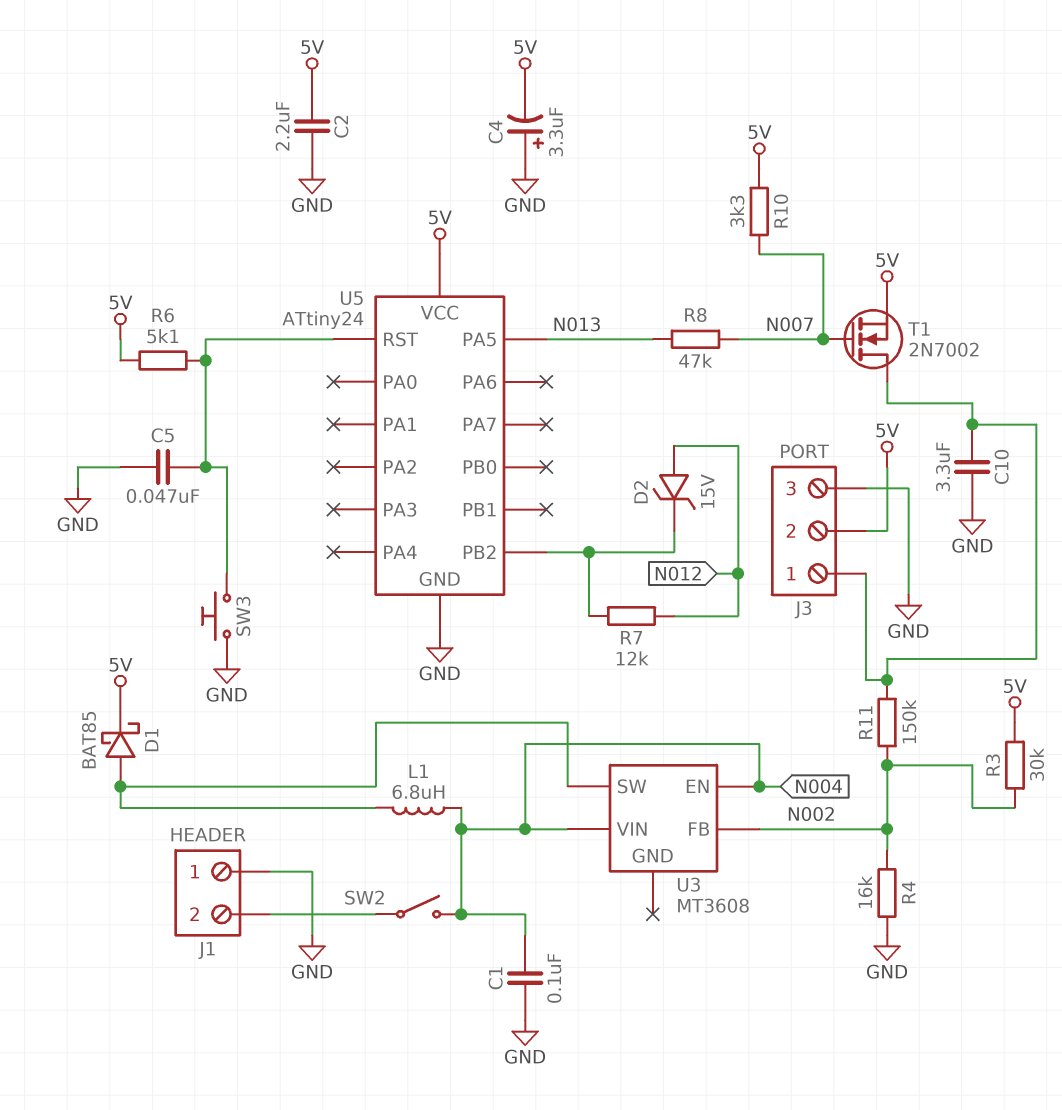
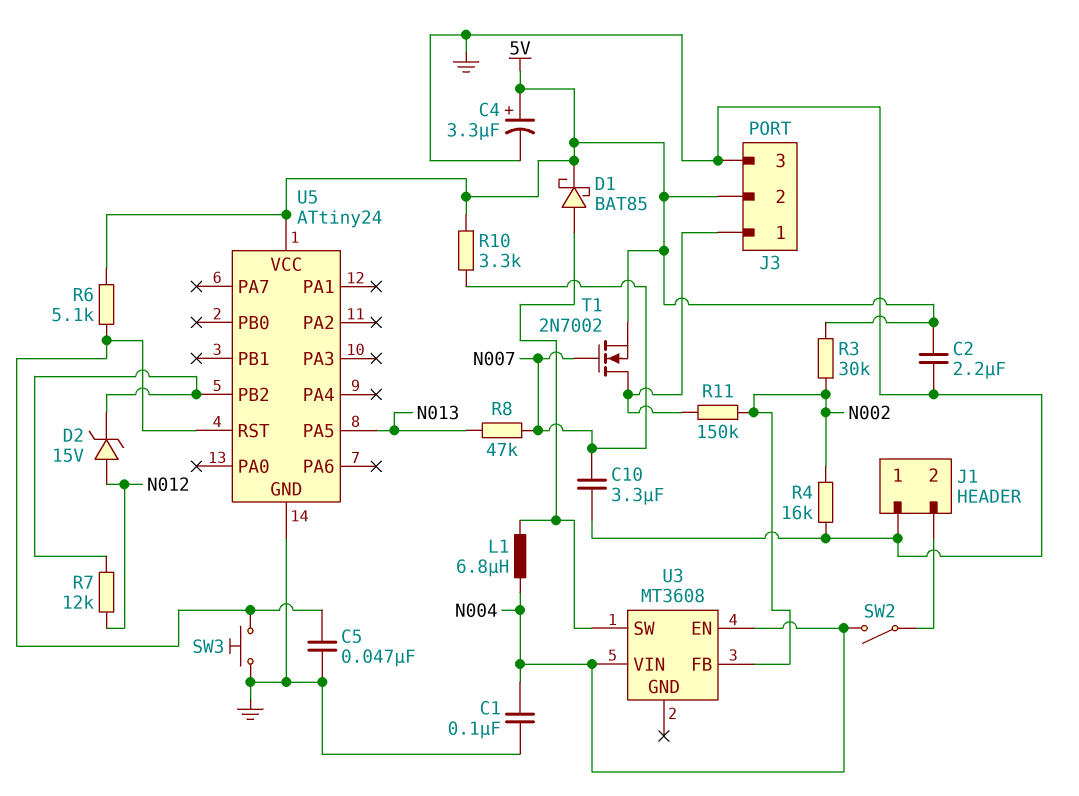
C4: 3.3uF (plus GND, minus 5V) -> 3.3uF (plus 5V, minus GND)
C10: 3.3uF (GND, J3/1) -> 3.3uF (GND, N007)

